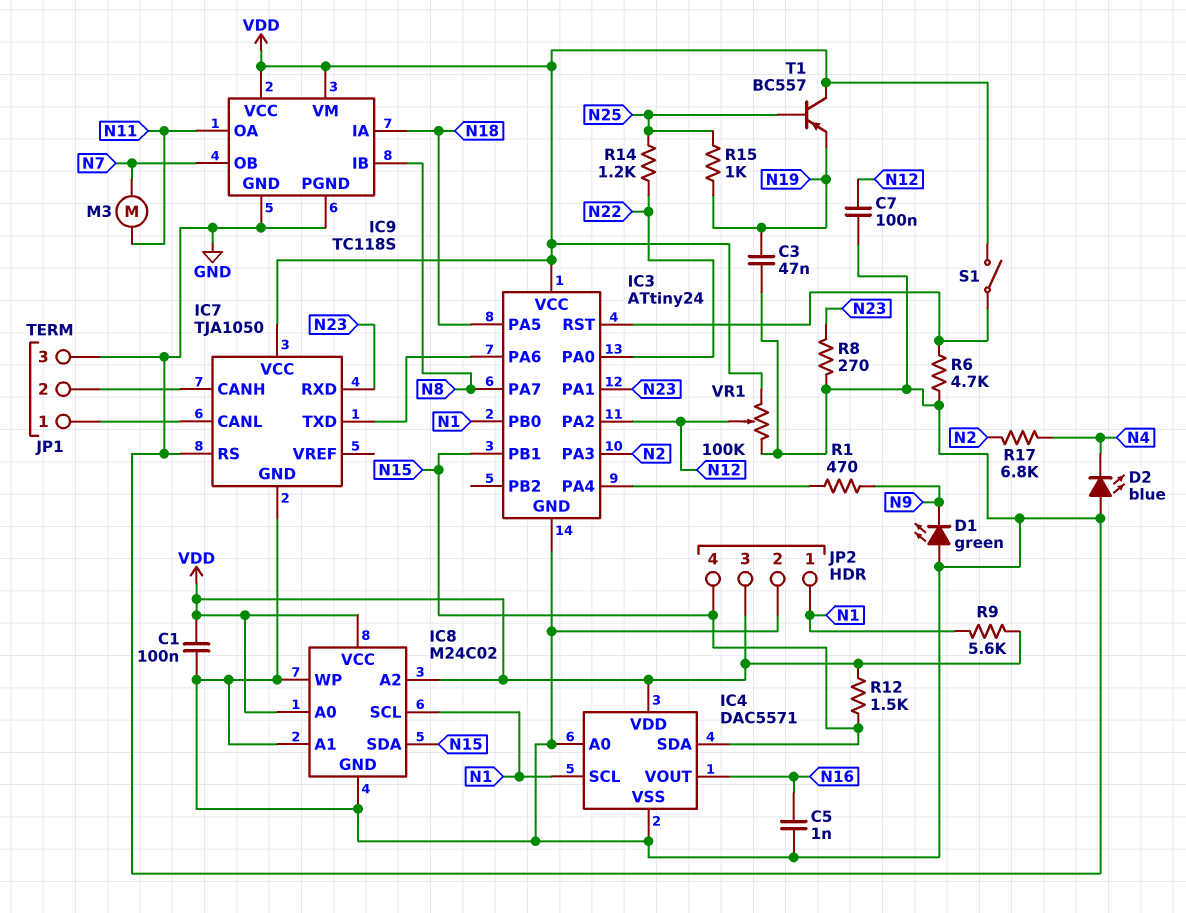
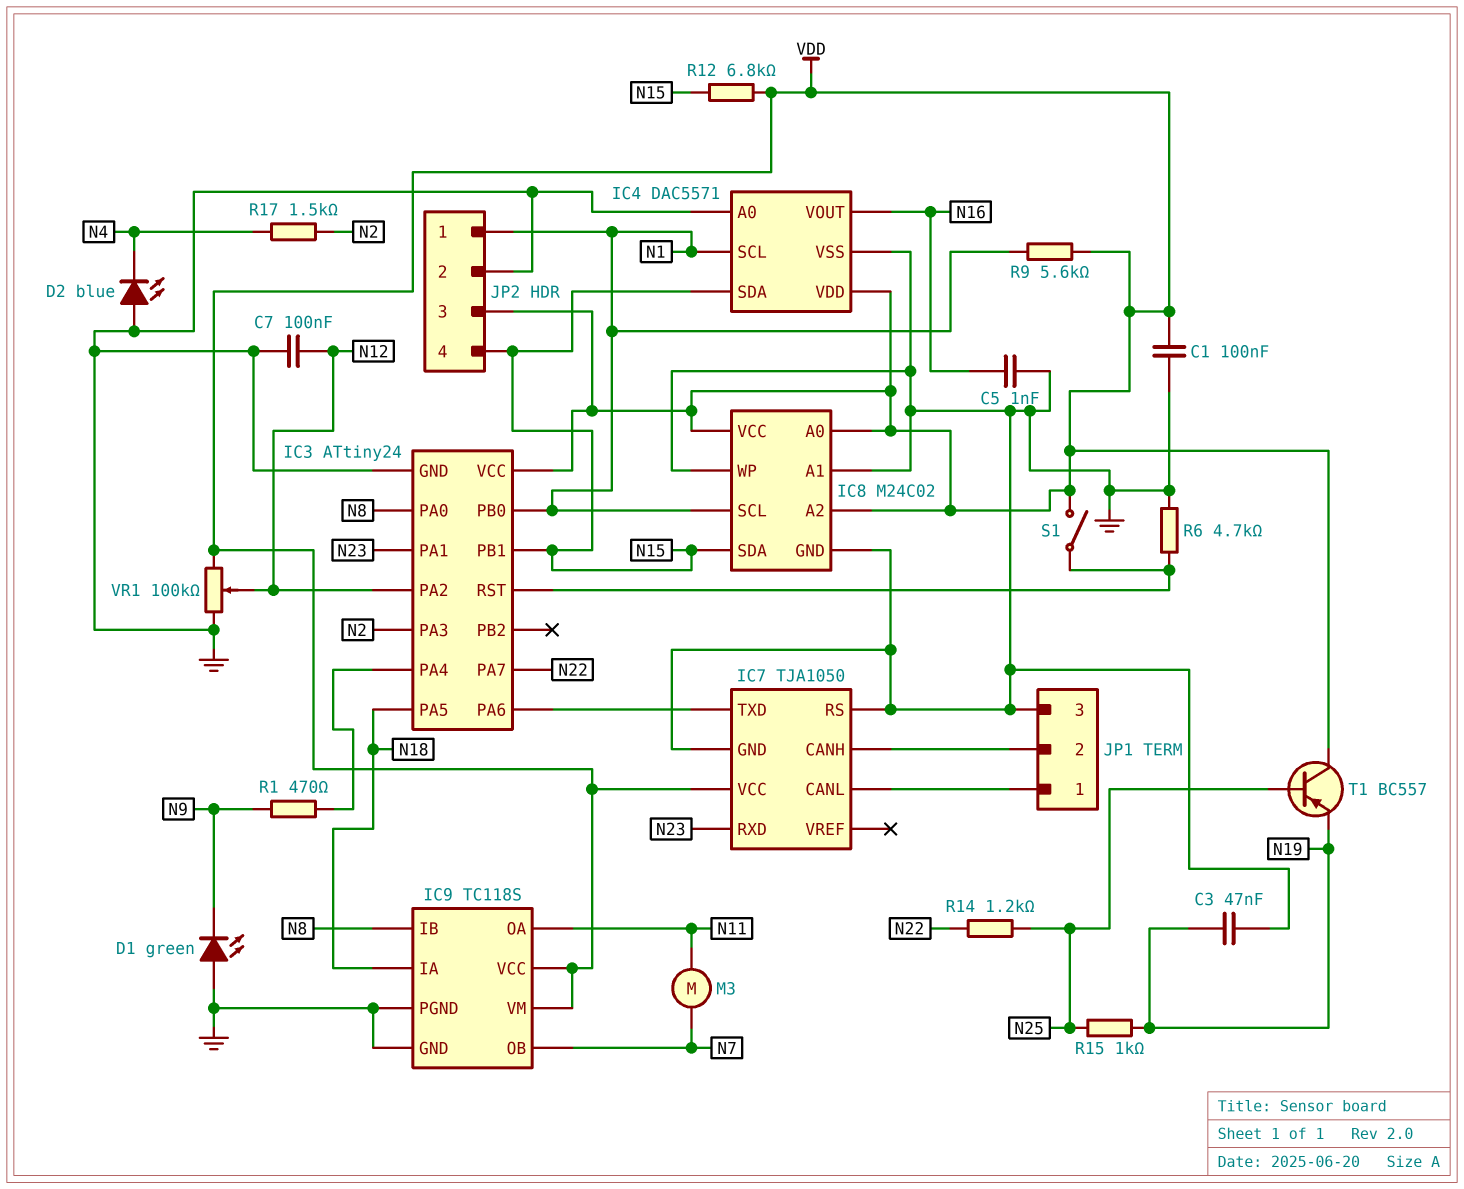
IC3 pin PA0: N22 -> N8
IC3 pin PA7: N8 -> N22
R8: 270 (GND, N23) -> none
R12: 1.5k (N15, VDD) -> 6.8k (N15, VDD)
R17: 6.8k (N2, N4) -> 1.5k (N2, N4)

